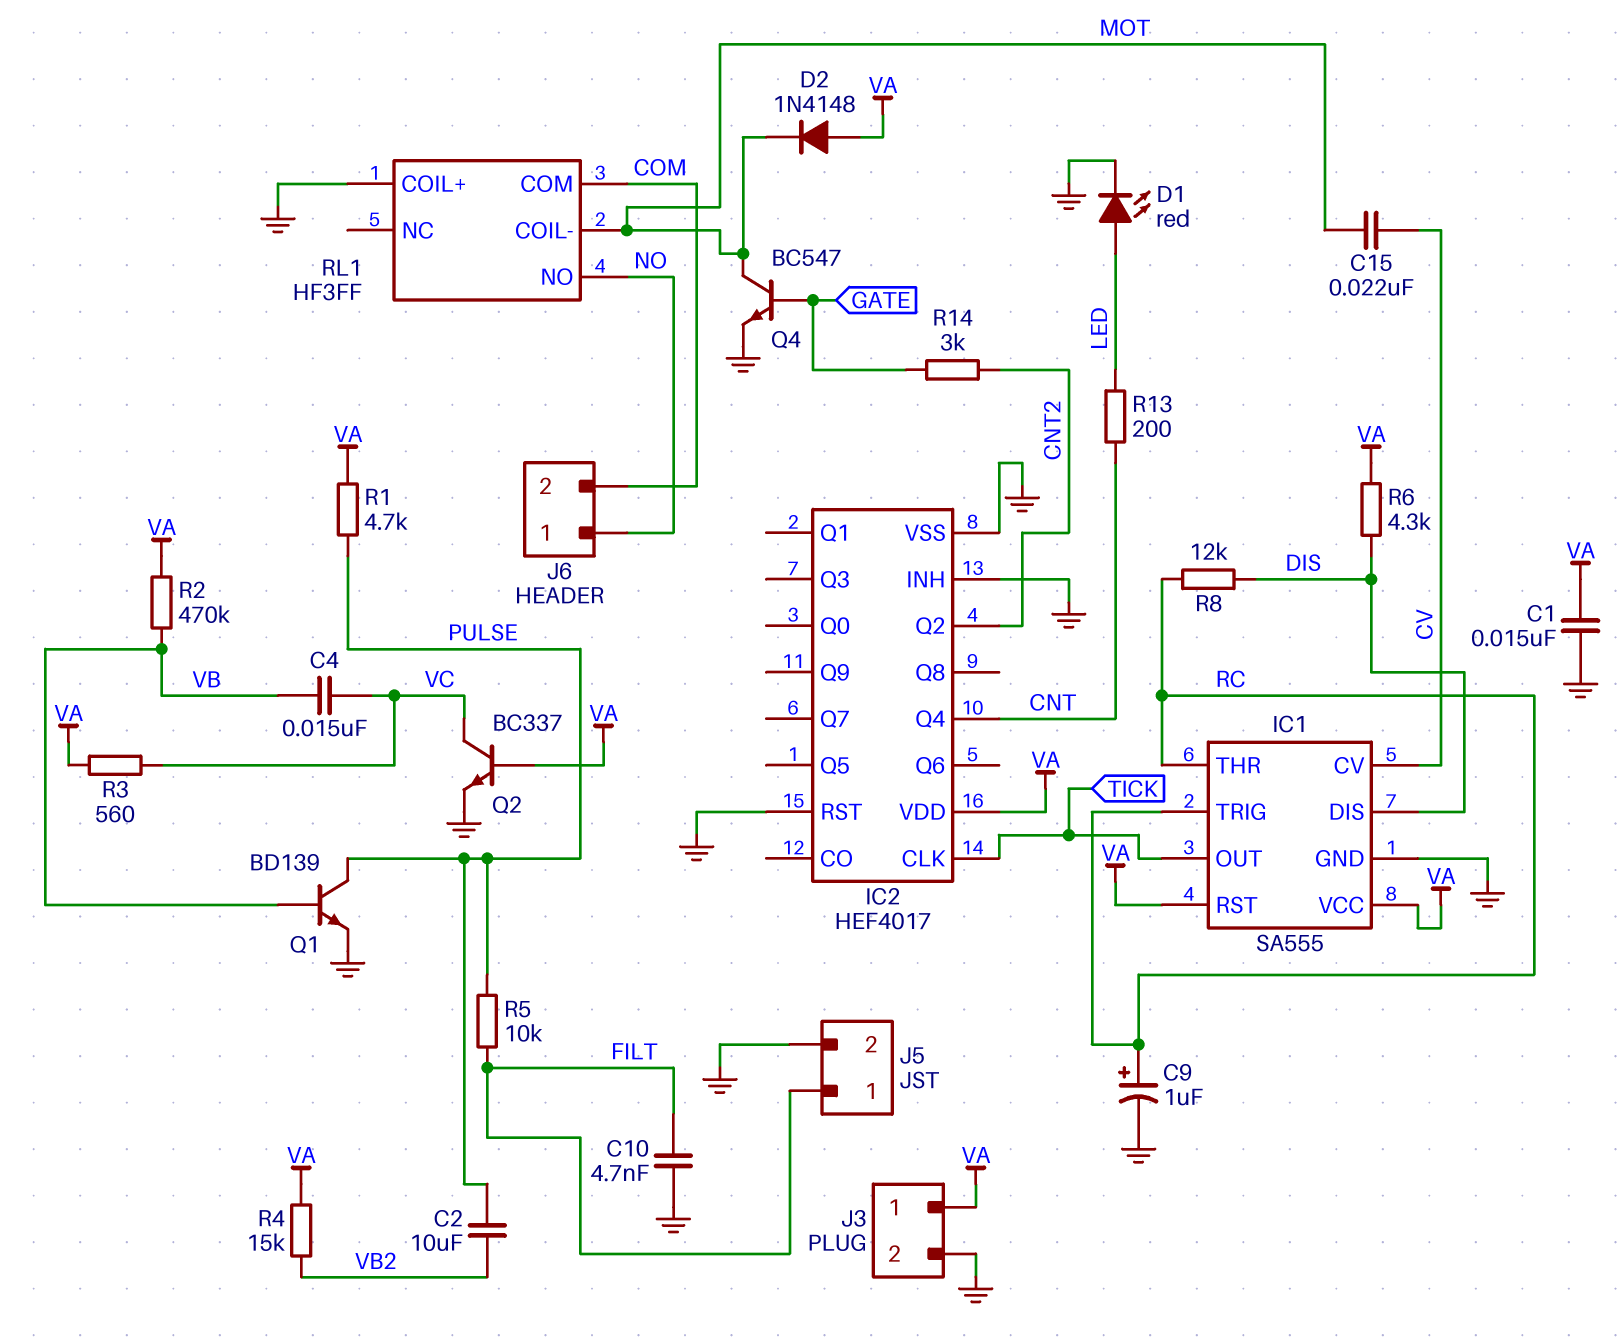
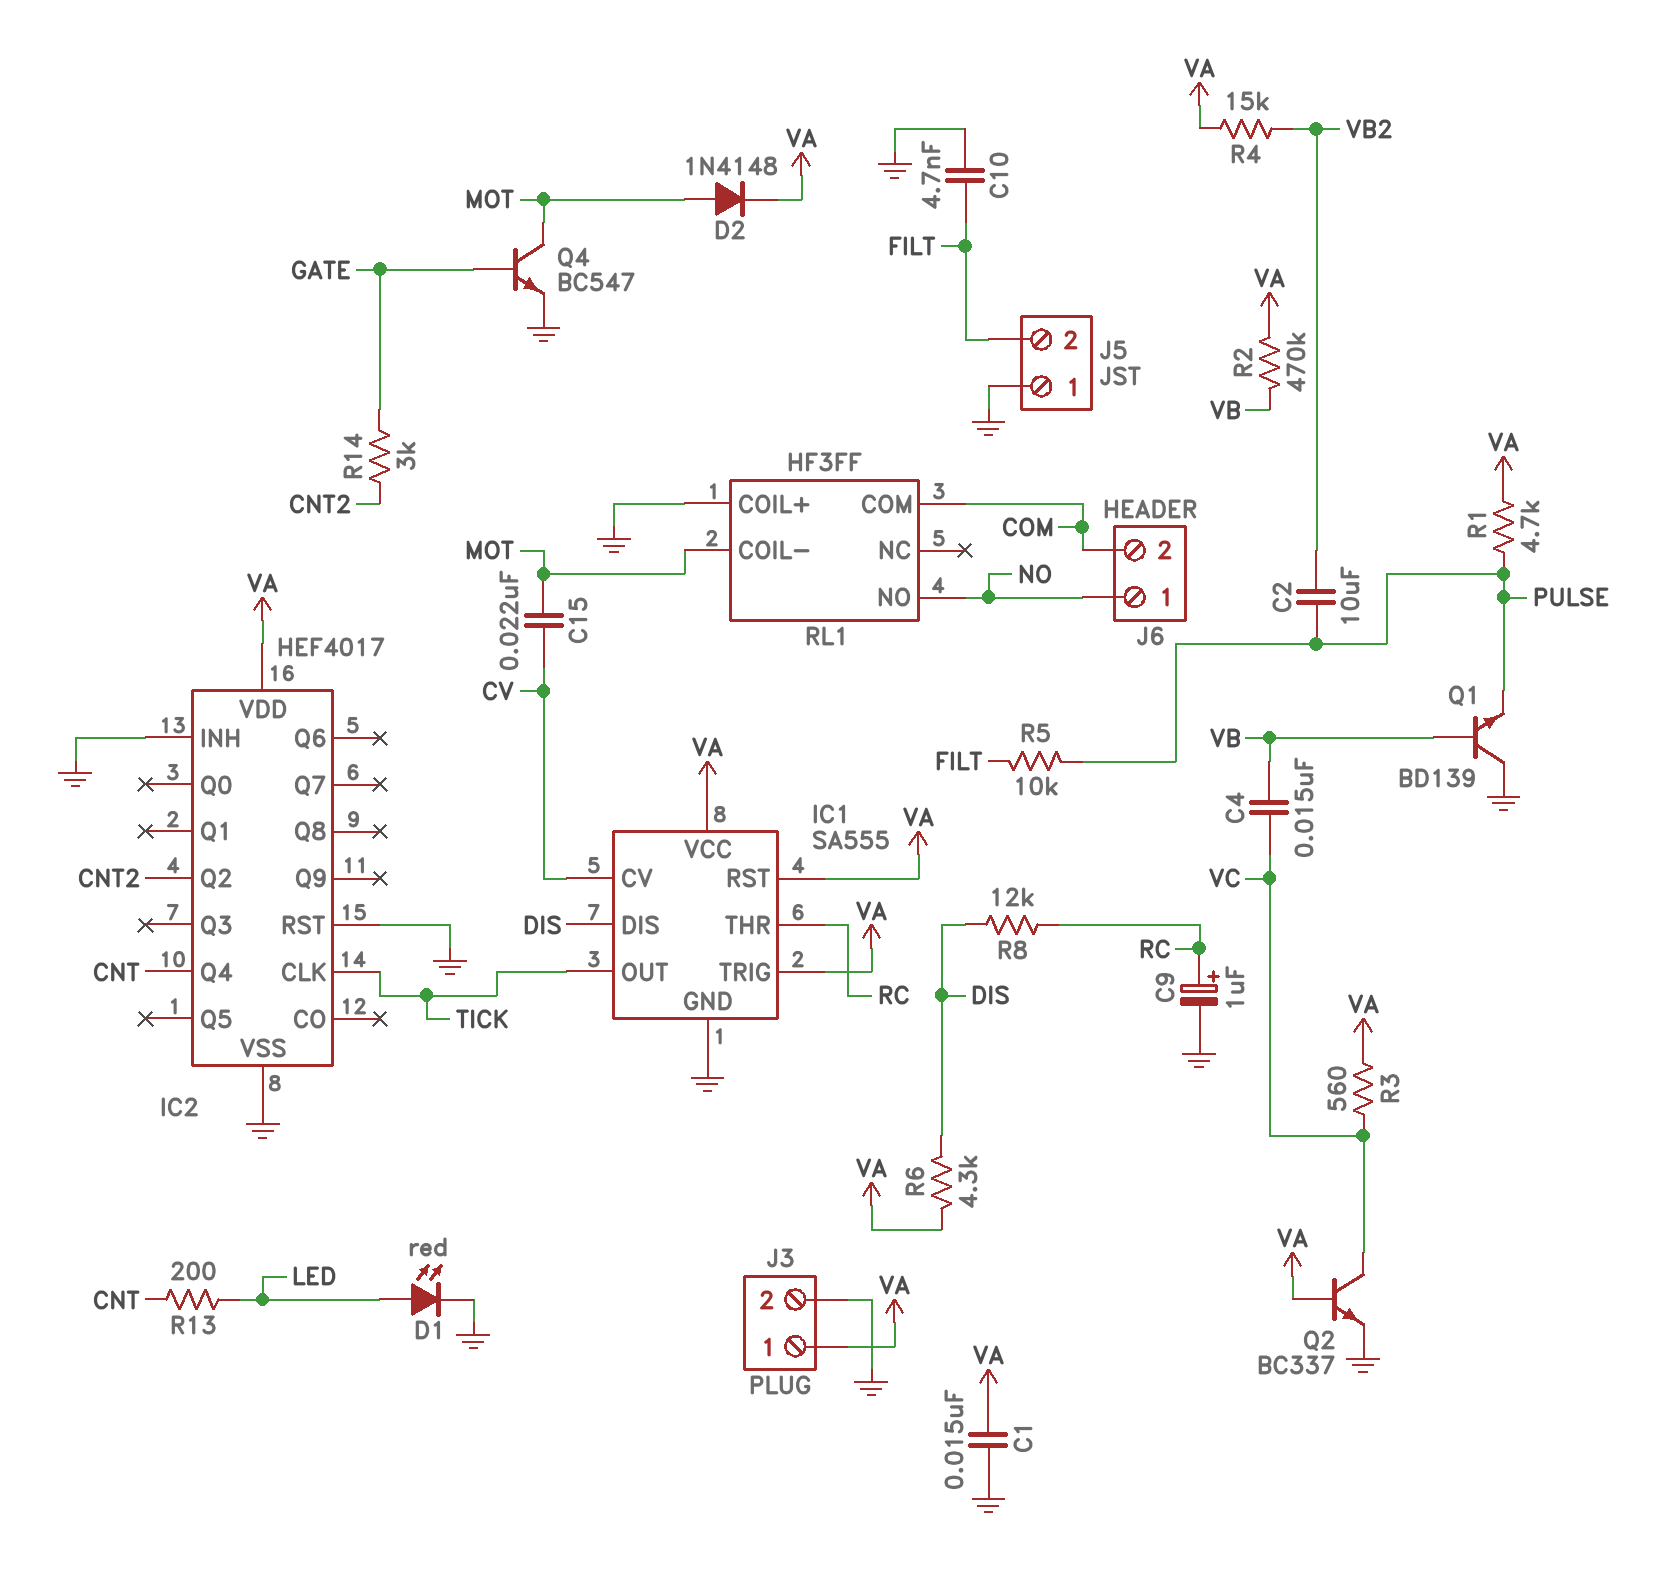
D2: diode 1N4148 (A VA, K MOT) -> diode 1N4148 (A MOT, K VA)
IC1 pin TRIG: RC -> VA
J5 pin 1: FILT -> GND
J5 pin 2: GND -> FILT
Q1: NPN BD139 (B VB, C PULSE, E GND) -> NPN BD139 (B VB, C GND, E PULSE)

